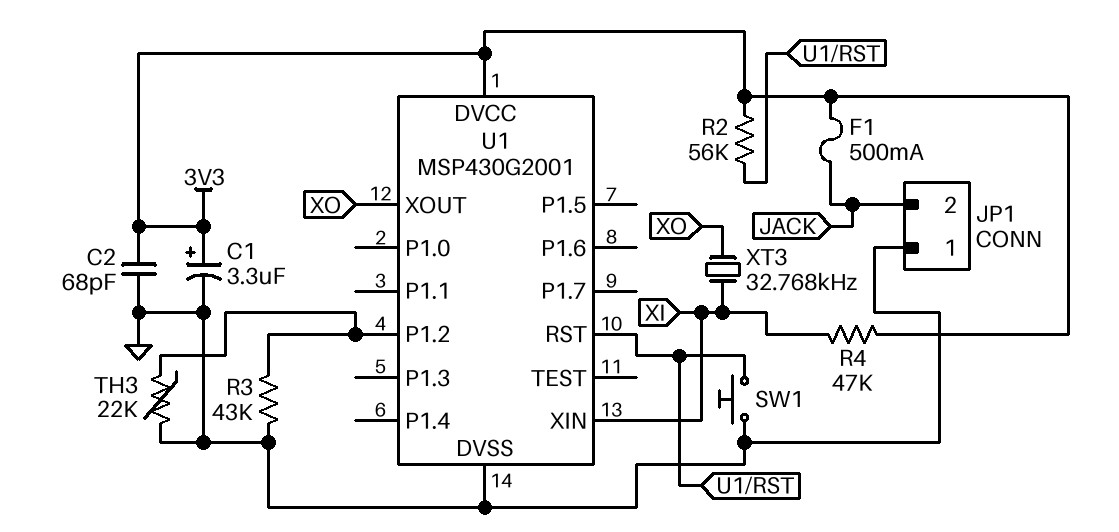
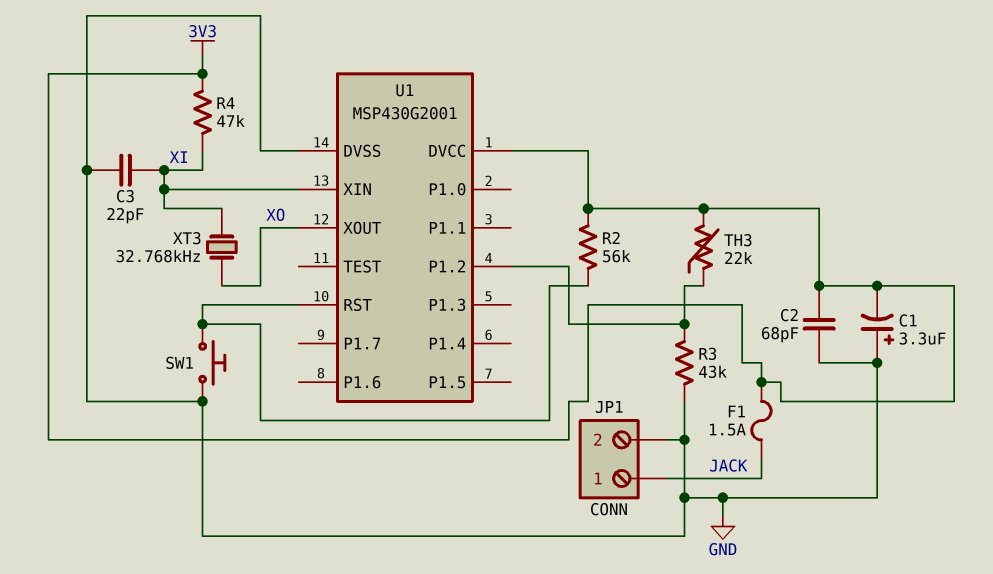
C1: 3.3uF (plus 3V3, minus GND) -> 3.3uF (plus GND, minus 3V3)
C3: none -> 22pF (GND, XI)
F1: 500mA (3V3, JACK) -> 1.5A (3V3, JACK)
JP1 pin 1: GND -> JACK
JP1 pin 2: JACK -> GND
TH3: 22k (GND, U1/P1.2) -> 22k (3V3, U1/P1.2)

